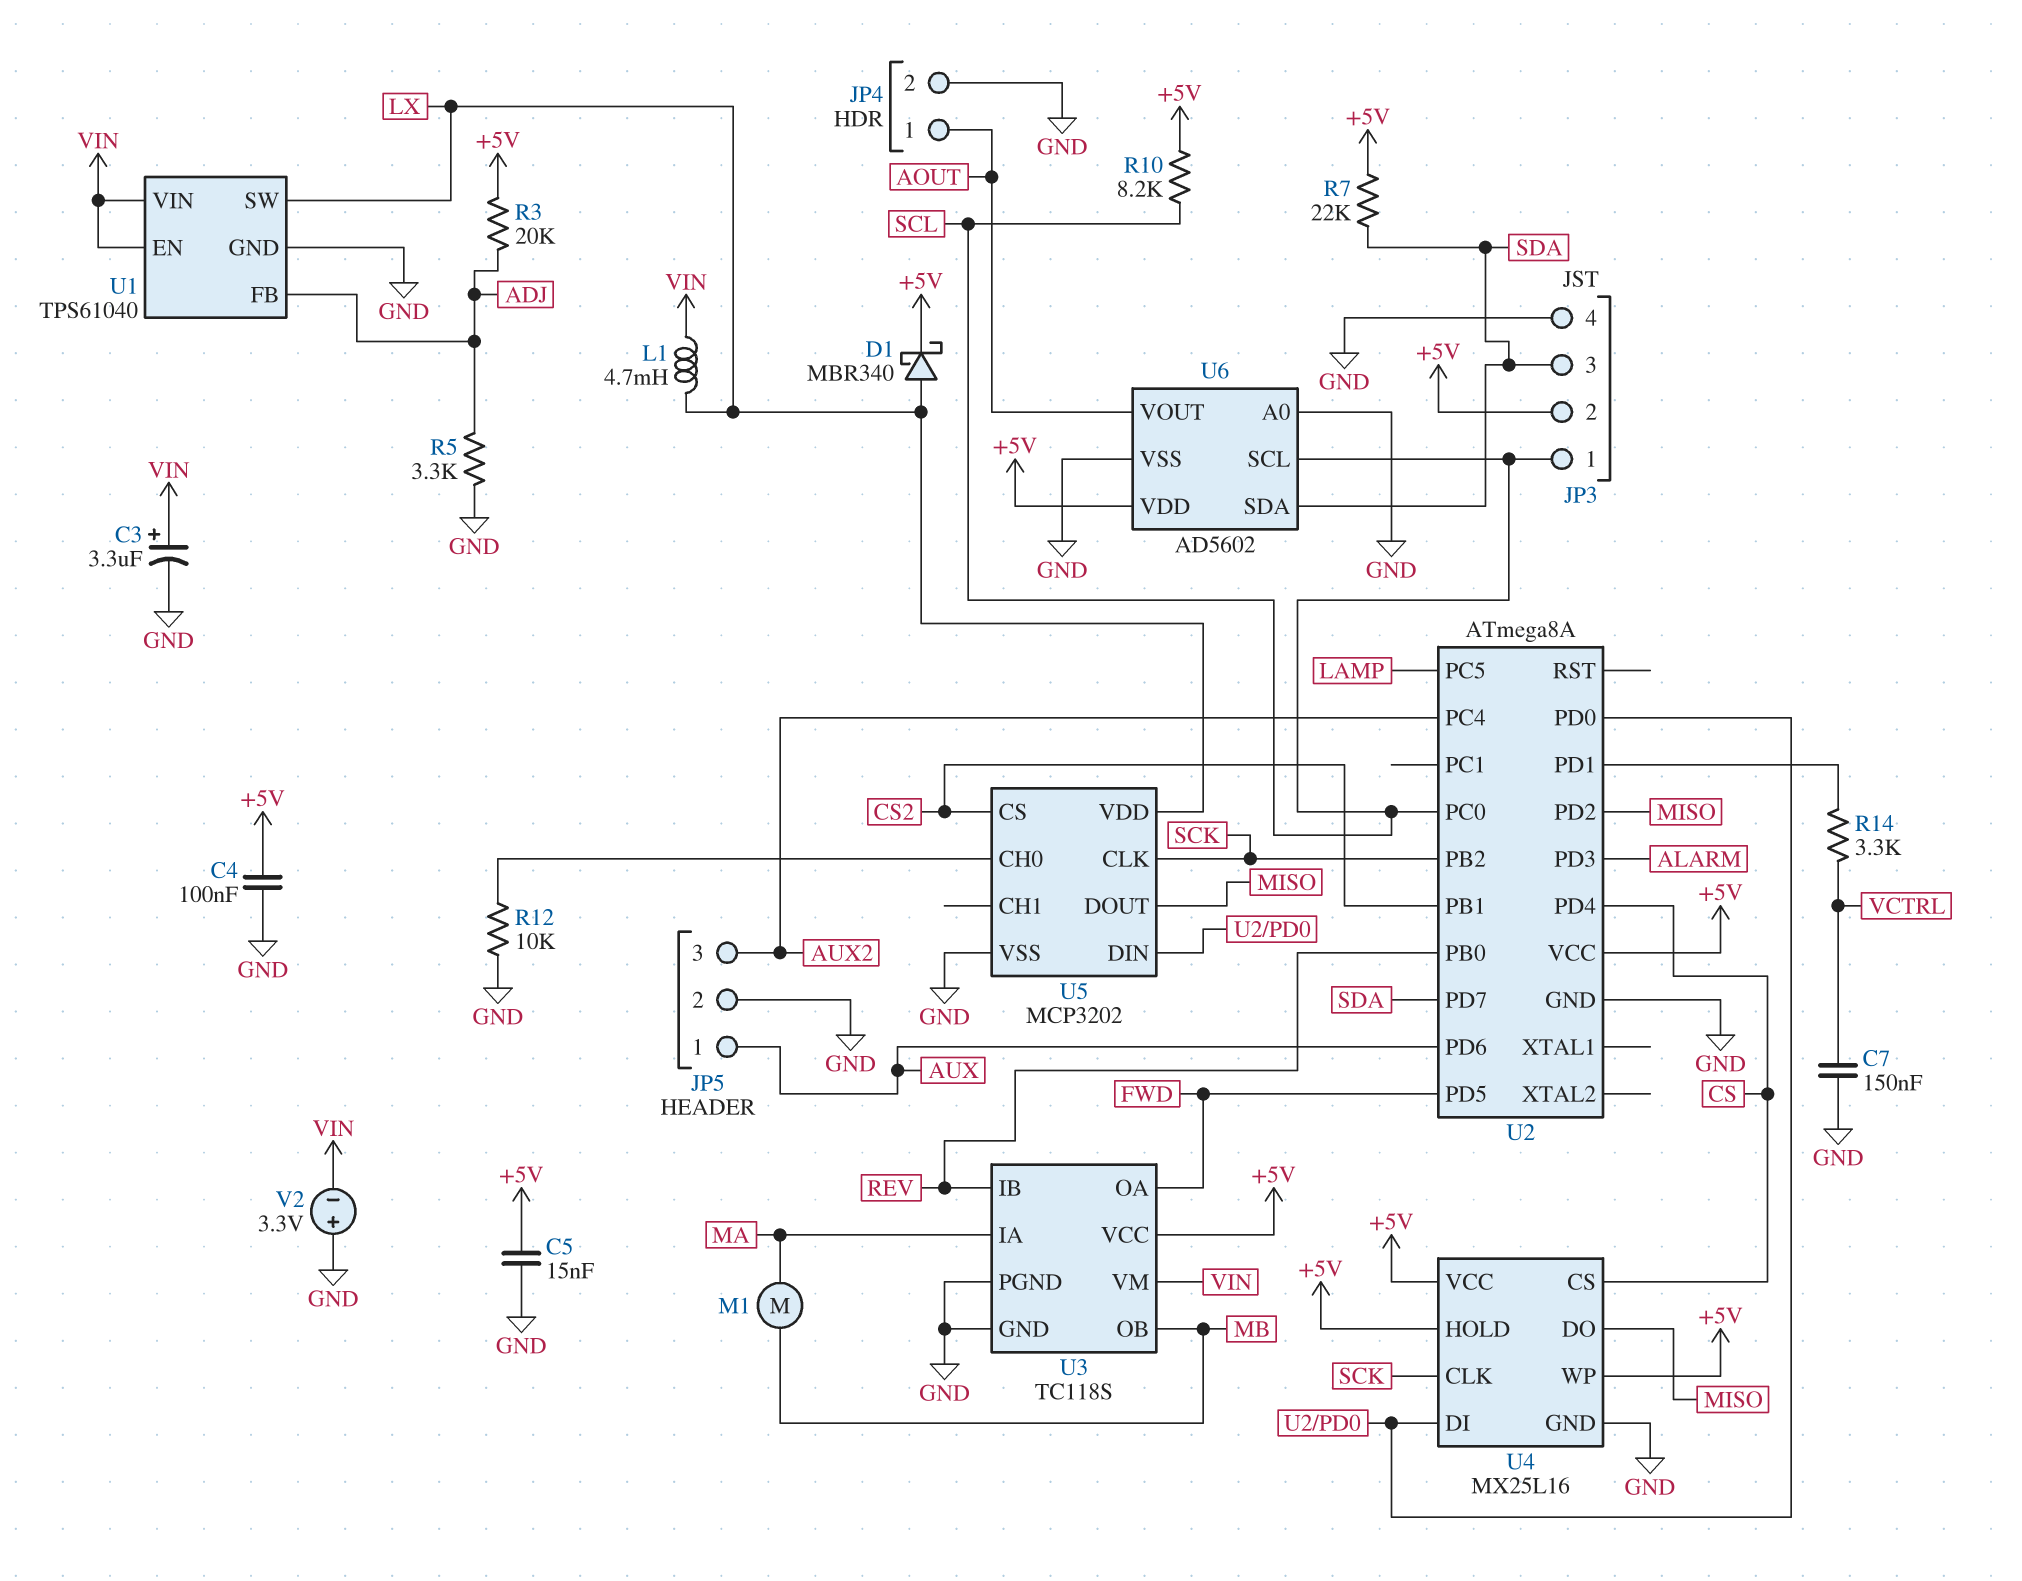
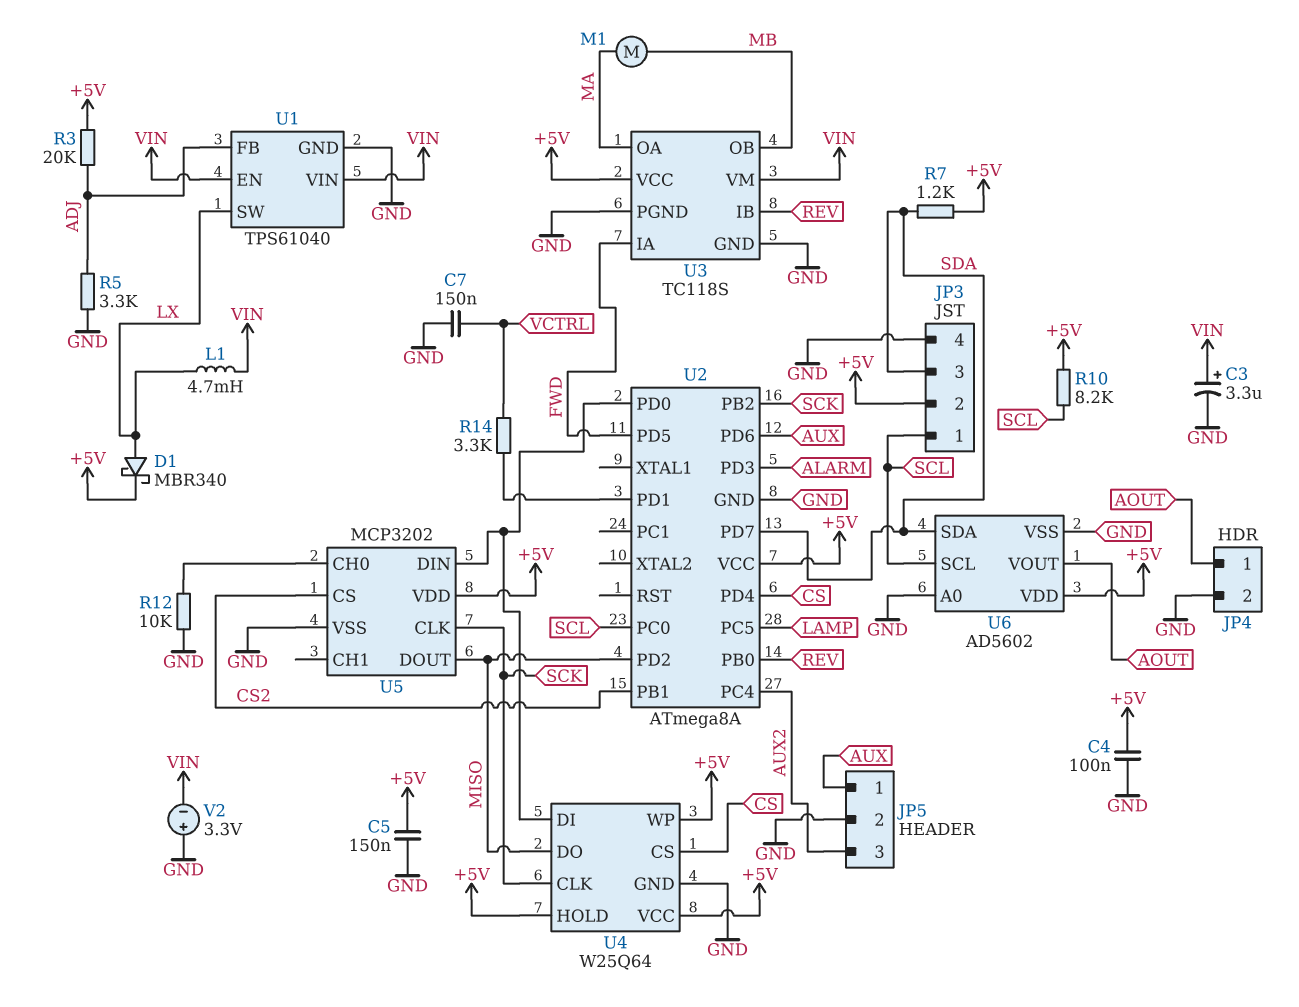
C5: 15nF (+5V, GND) -> 150nF (+5V, GND)
R7: 22k (+5V, SDA) -> 1.2k (+5V, SDA)
U3 pin IA: MA -> FWD
U3 pin OA: FWD -> MA
U4: MX25L16 -> W25Q64
U5 pin VDD: LX -> +5V

